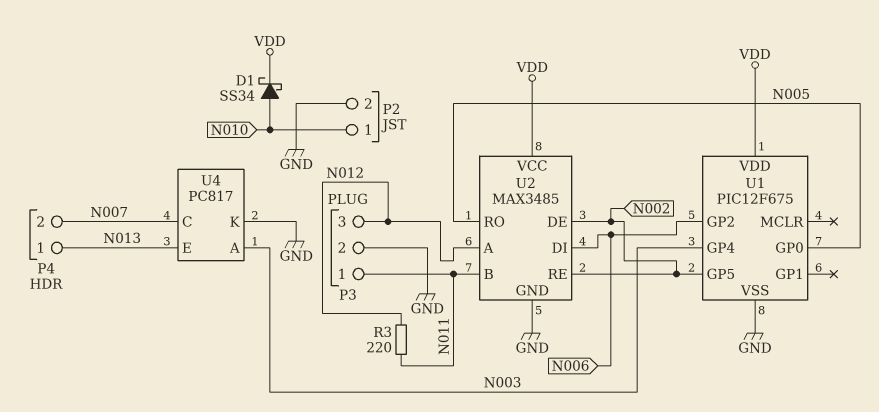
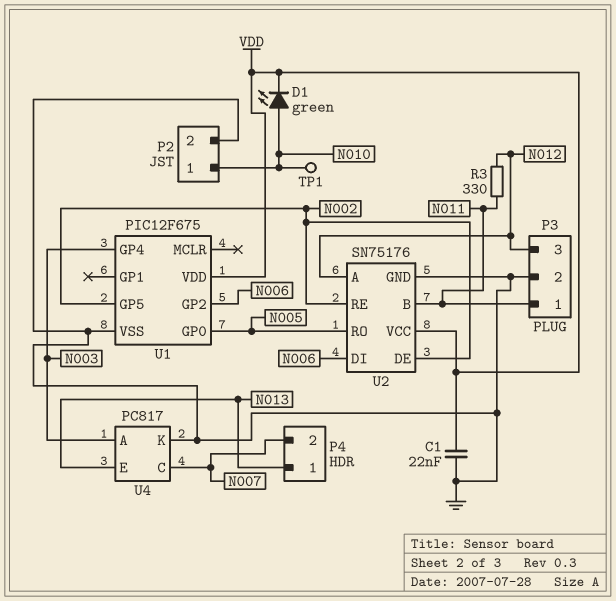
C1: none -> 22nF (GND, VDD)
D1: schottky SS34 (A N010, K VDD) -> LED green (A N010, K VDD)
R3: 220 (N011, N012) -> 330 (N011, N012)
TP1: none -> test point (N010)
U2: MAX3485 -> SN75176

